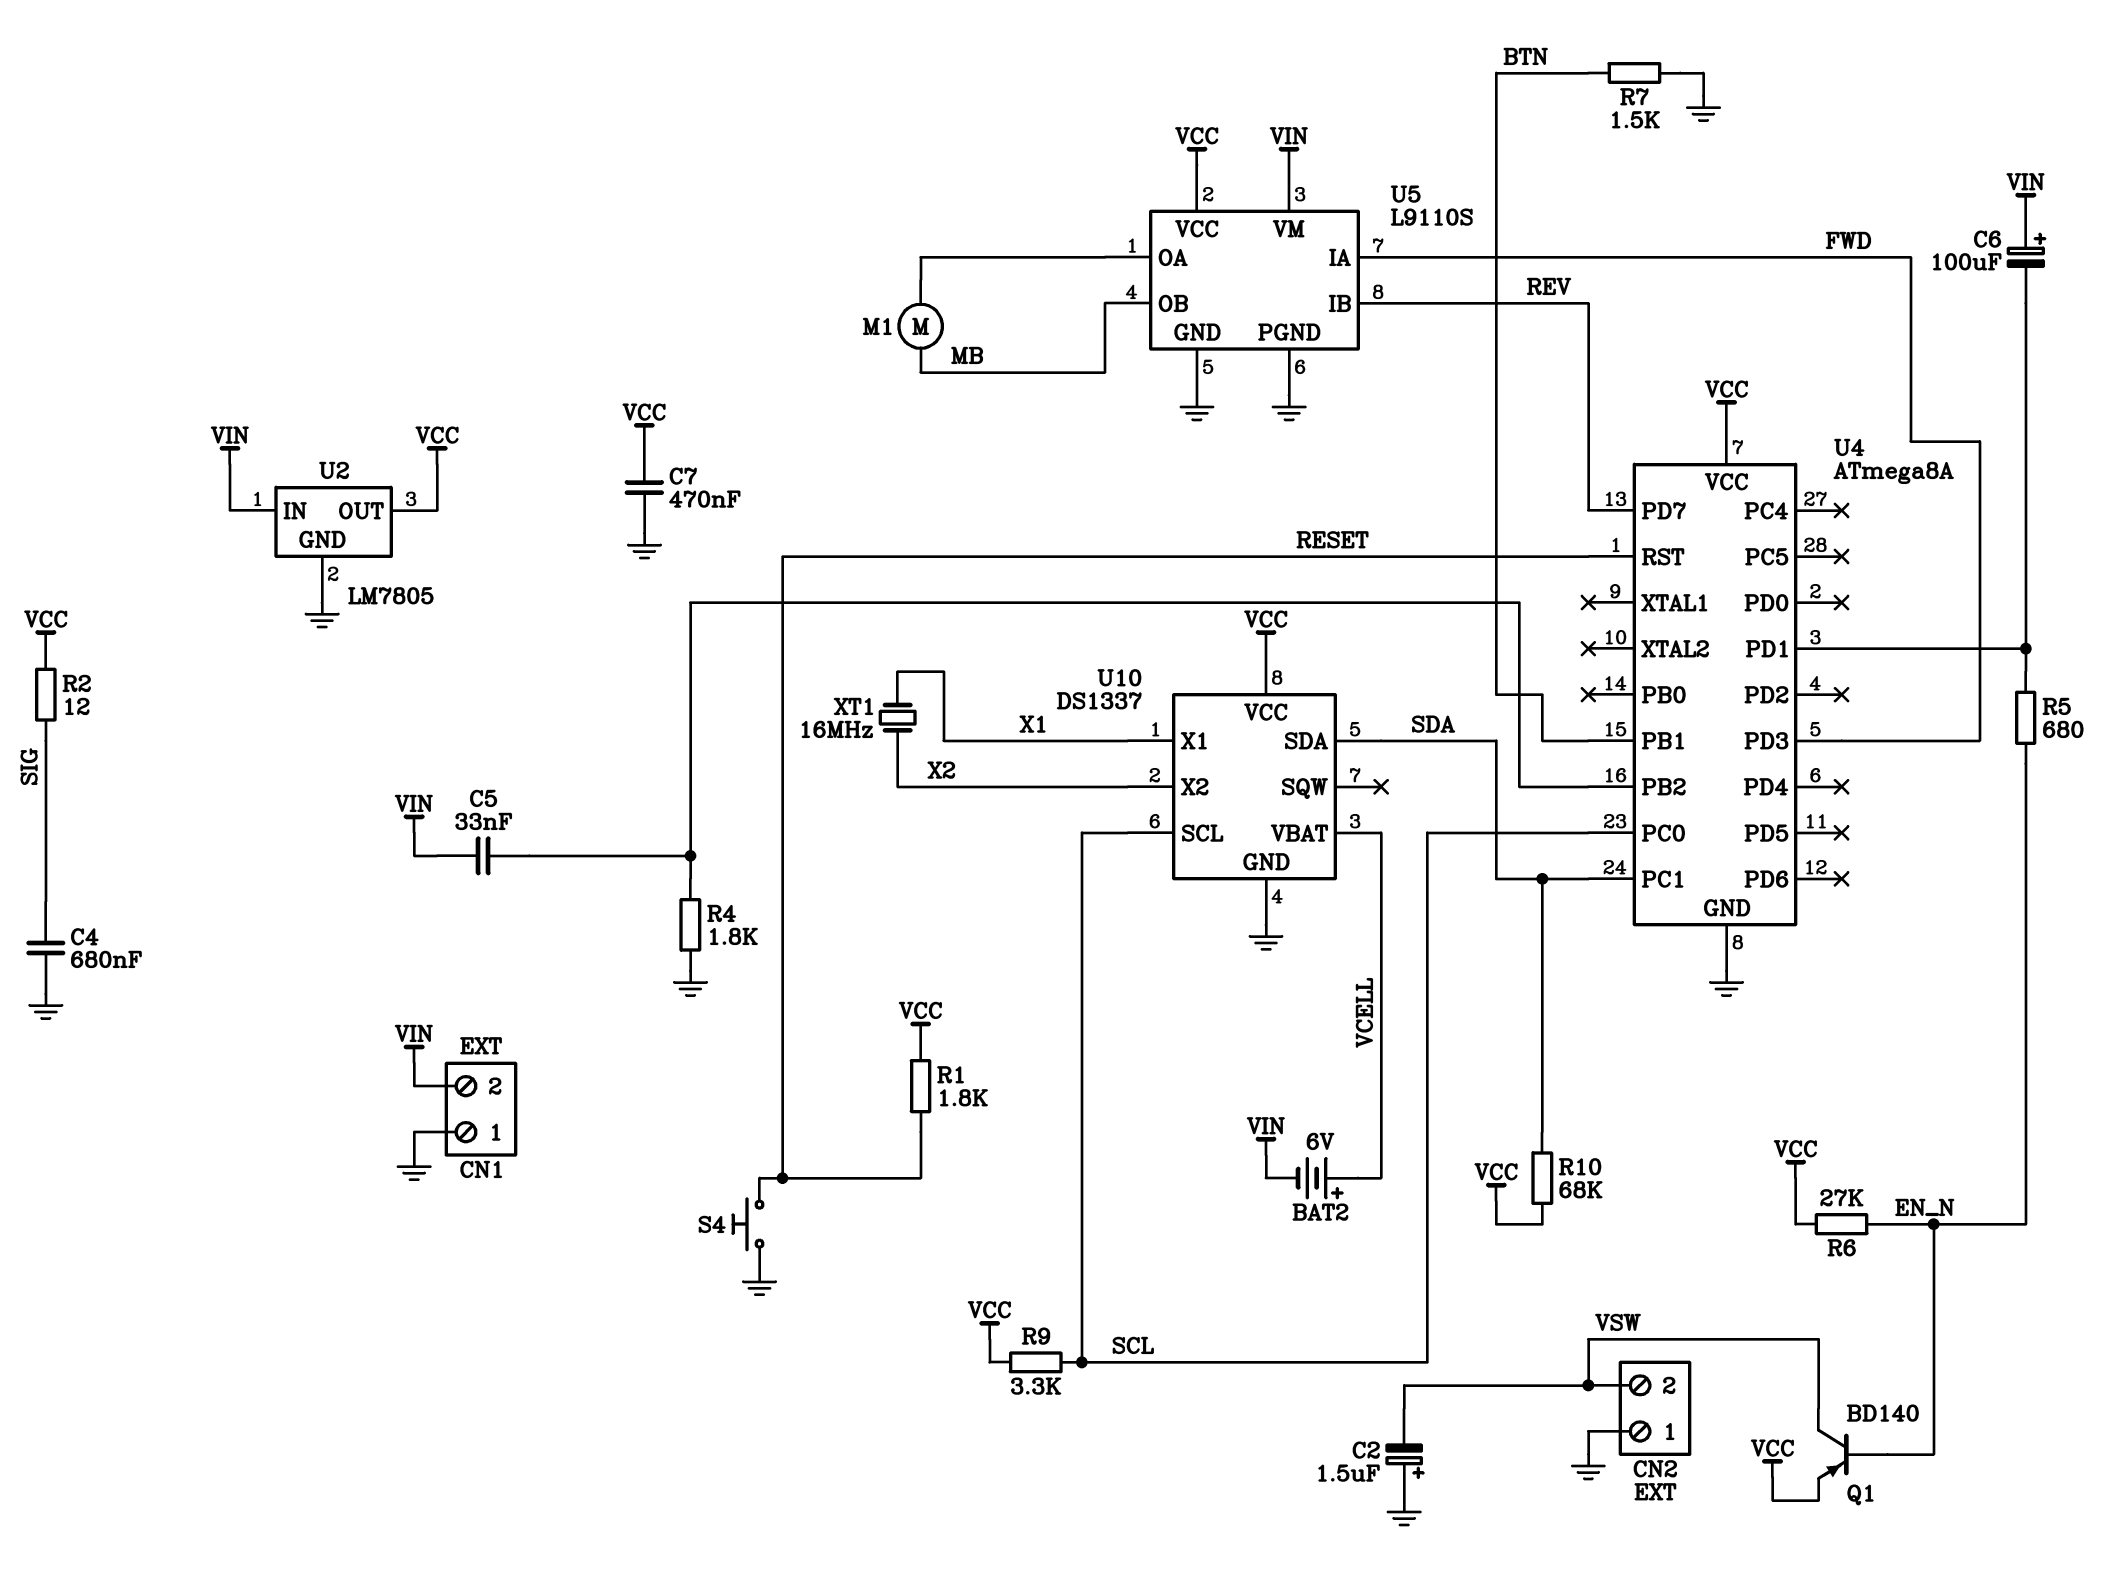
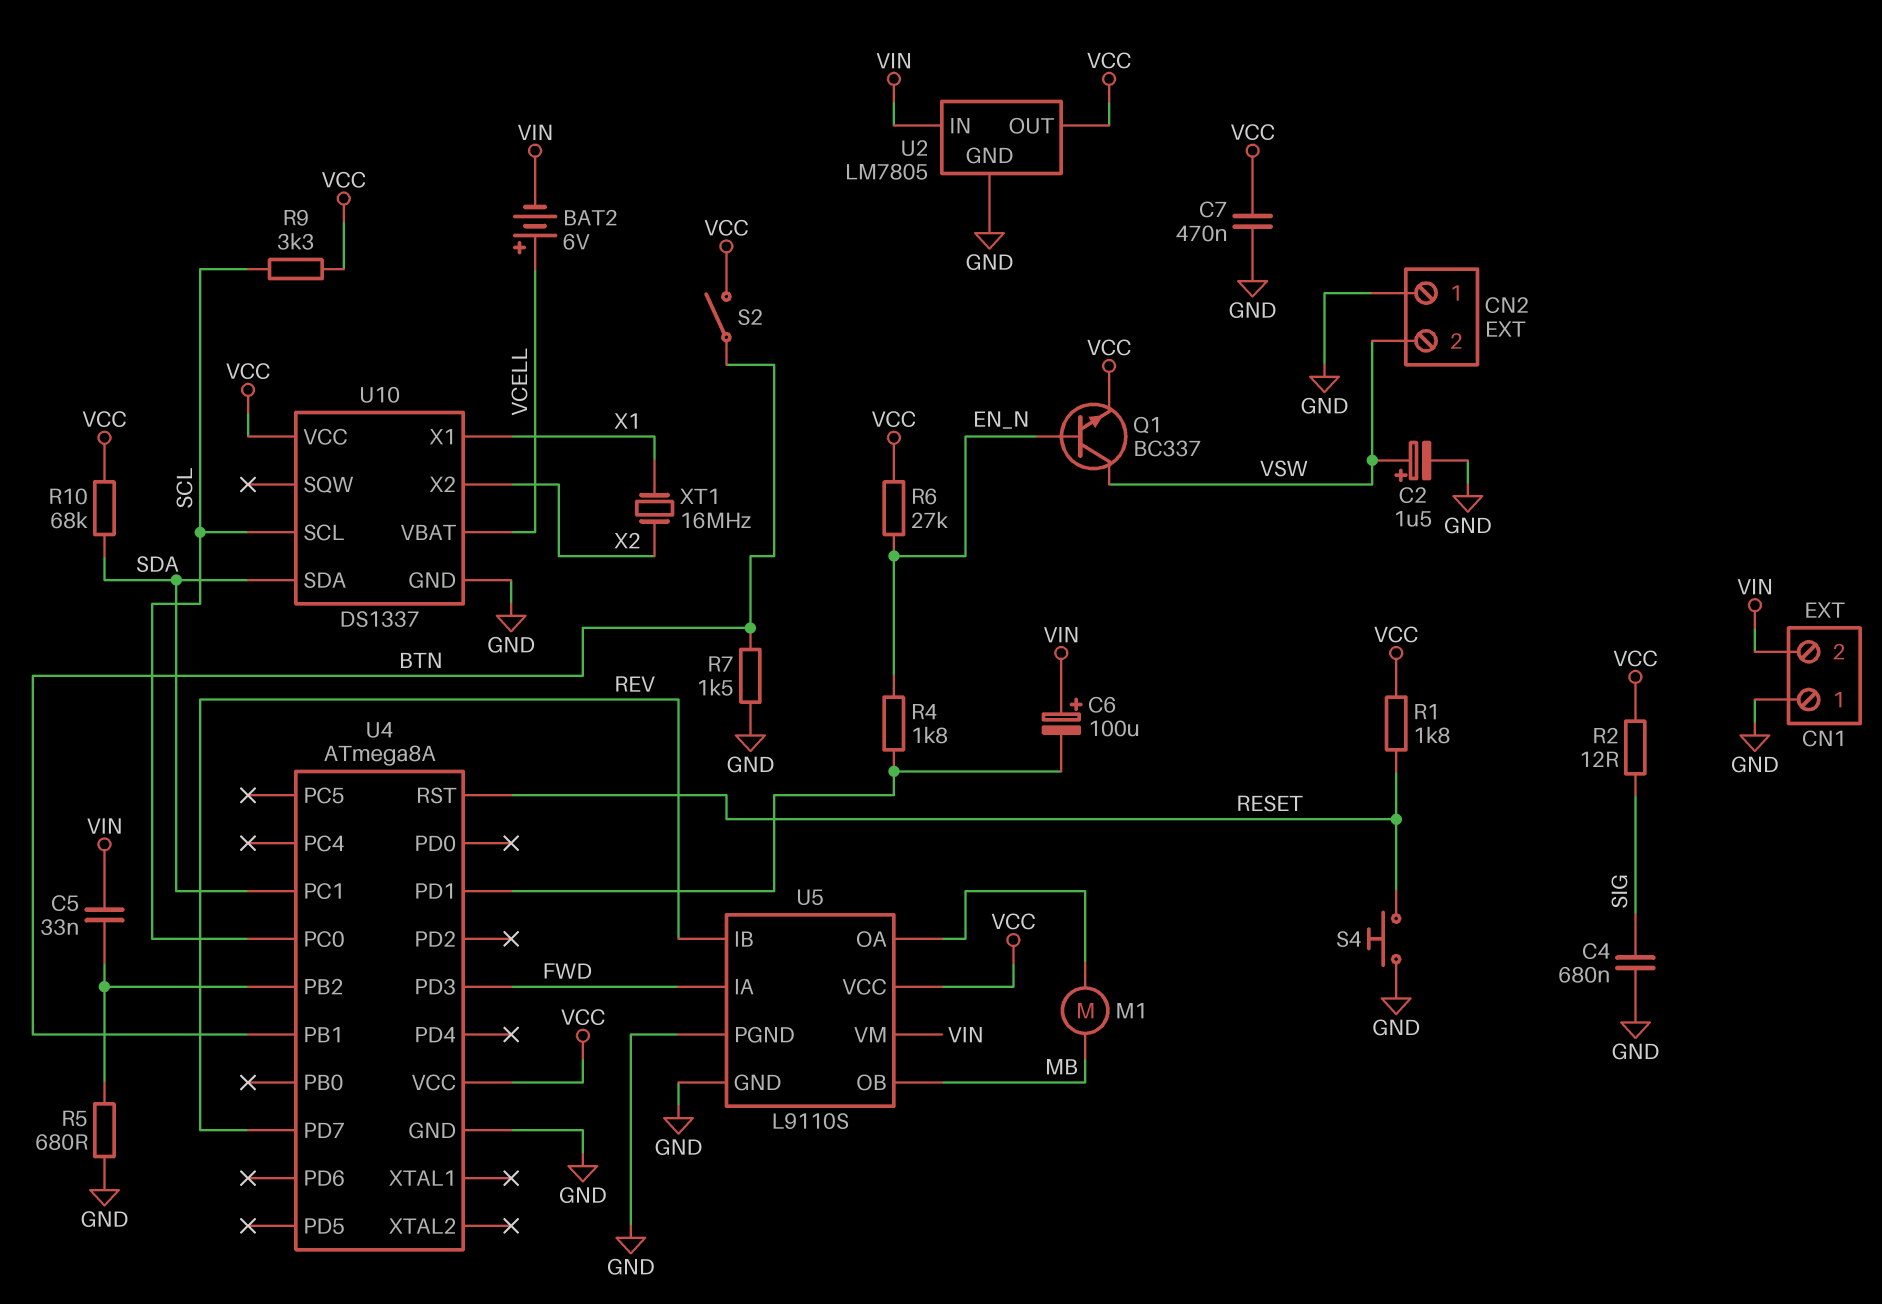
C2: 1.5uF (plus GND, minus VSW) -> 1.5uF (plus VSW, minus GND)
Q1: PNP BD140 (B EN_N, C VSW, E VCC) -> NPN BC337 (B EN_N, C VSW, E VCC)
R4: 1.8k (GND, U4/PB2) -> 1.8k (EN_N, U4/PD1)
R5: 680 (EN_N, U4/PD1) -> 680 (GND, U4/PB2)
S2: none -> switch (BTN, VCC)

